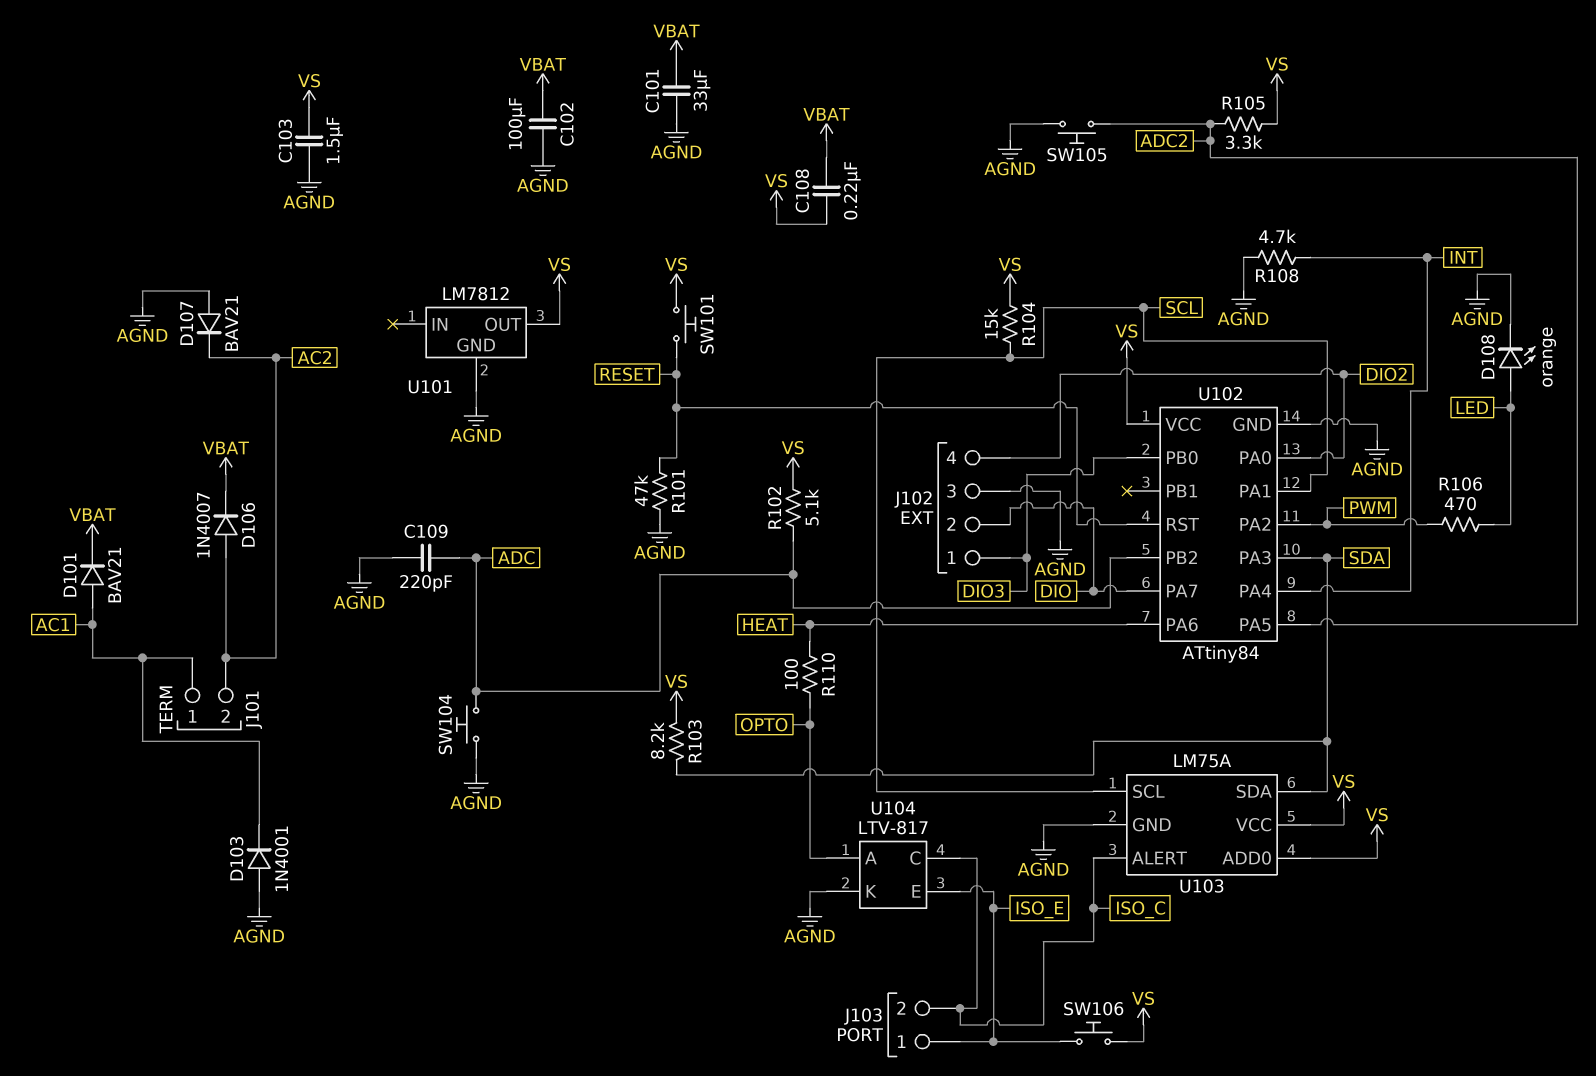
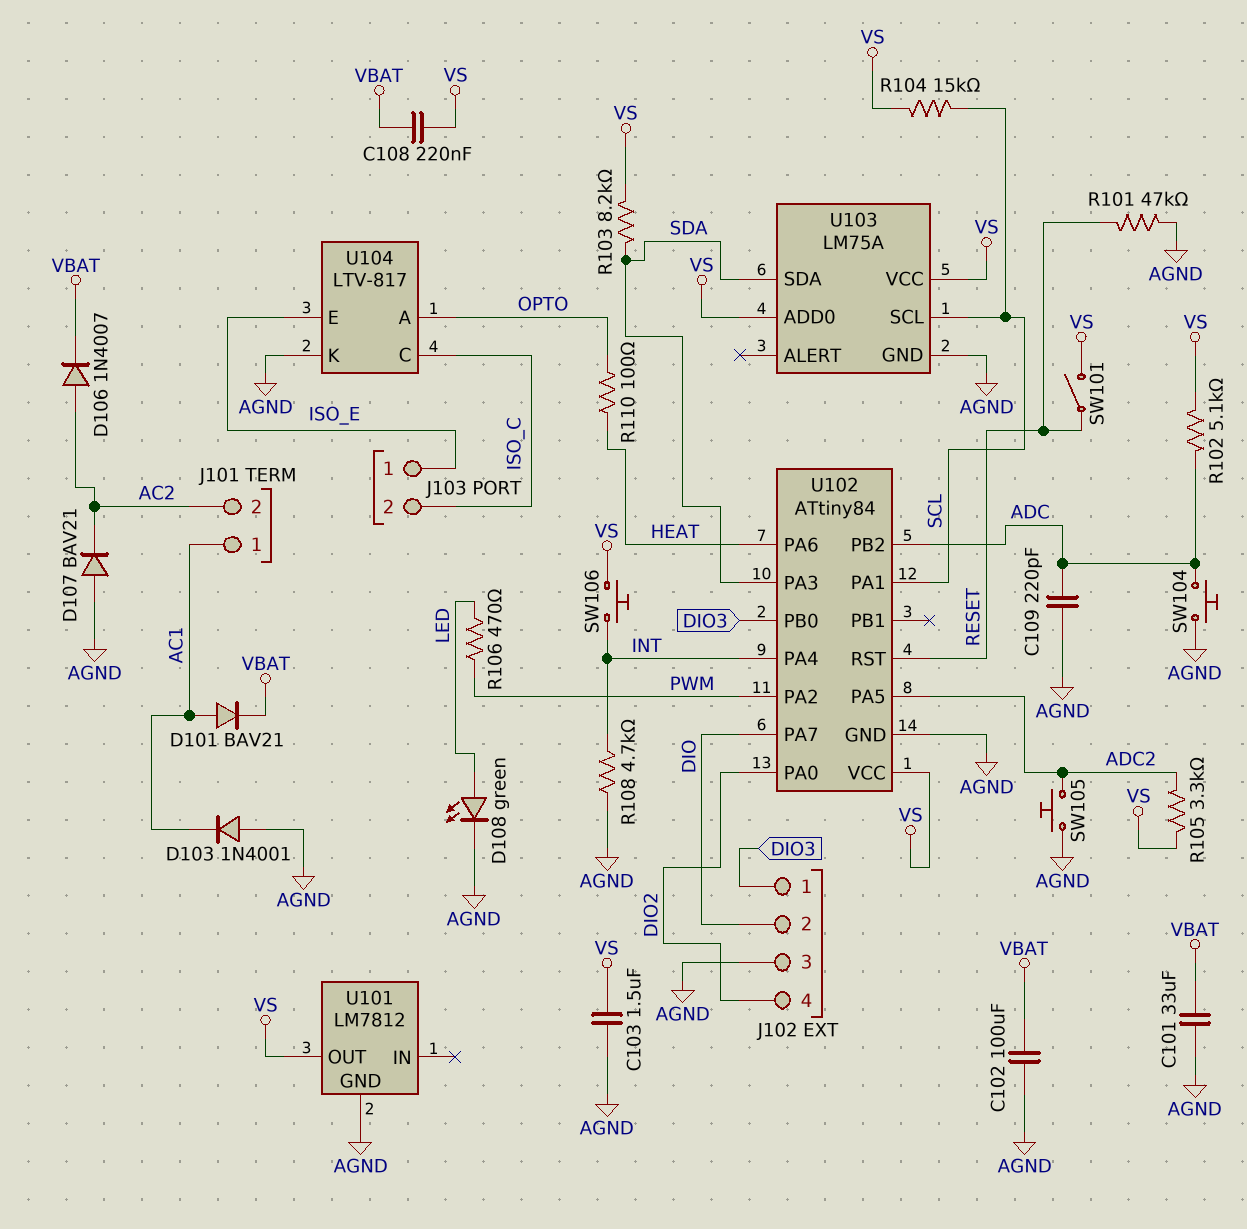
D108: LED orange (A LED, K AGND) -> LED green (A LED, K AGND)
SW101: button (RESET, VS) -> switch (RESET, VS)
SW106: button (ISO_E, VS) -> button (INT, VS)
U103 pin ALERT: ISO_C -> none

